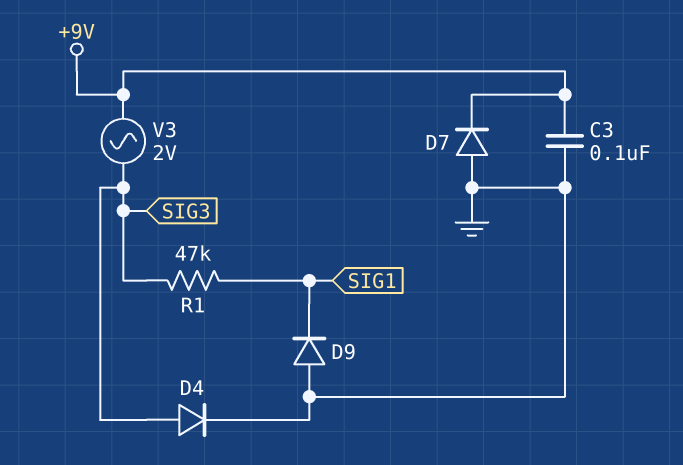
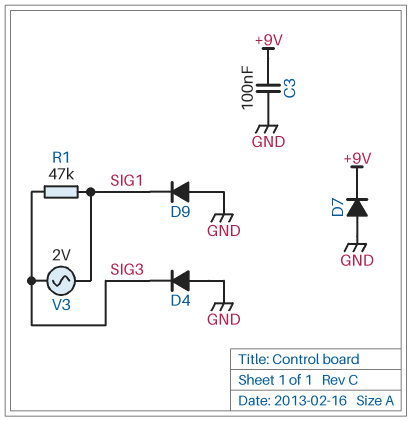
D4: diode (A SIG3, K GND) -> diode (A GND, K SIG3)
V3: AC 2V (+9V, SIG3) -> AC 2V (SIG1, SIG3)

